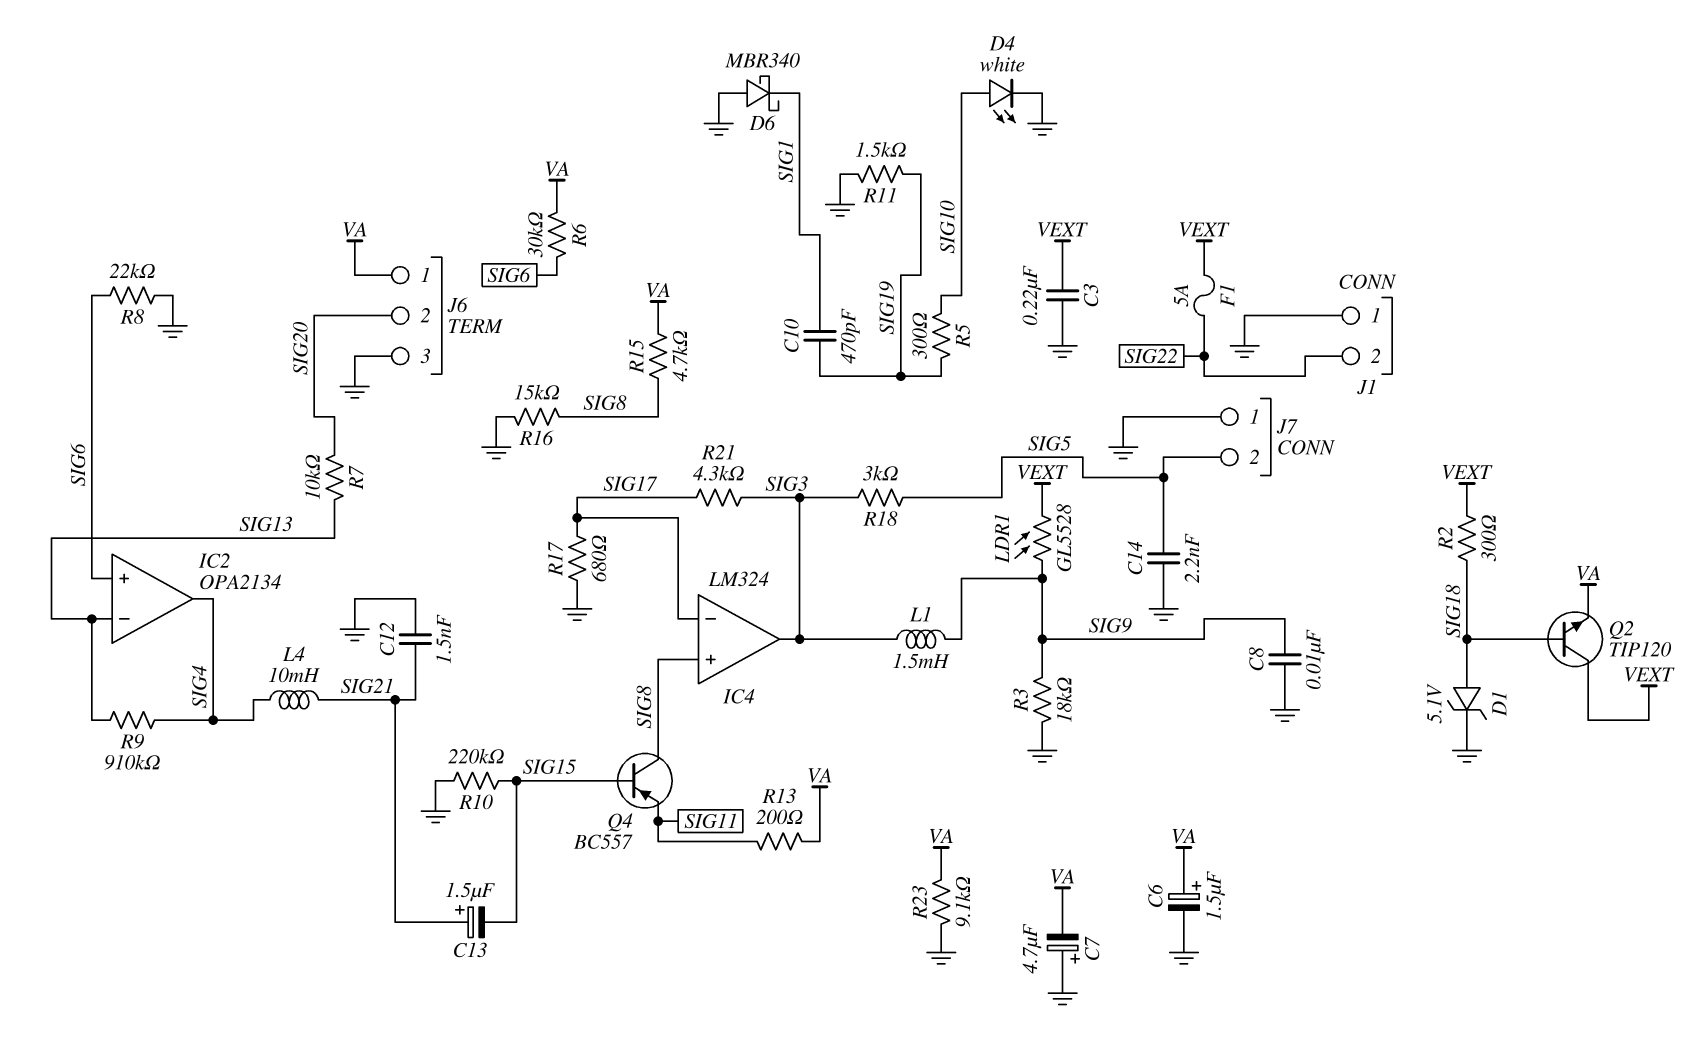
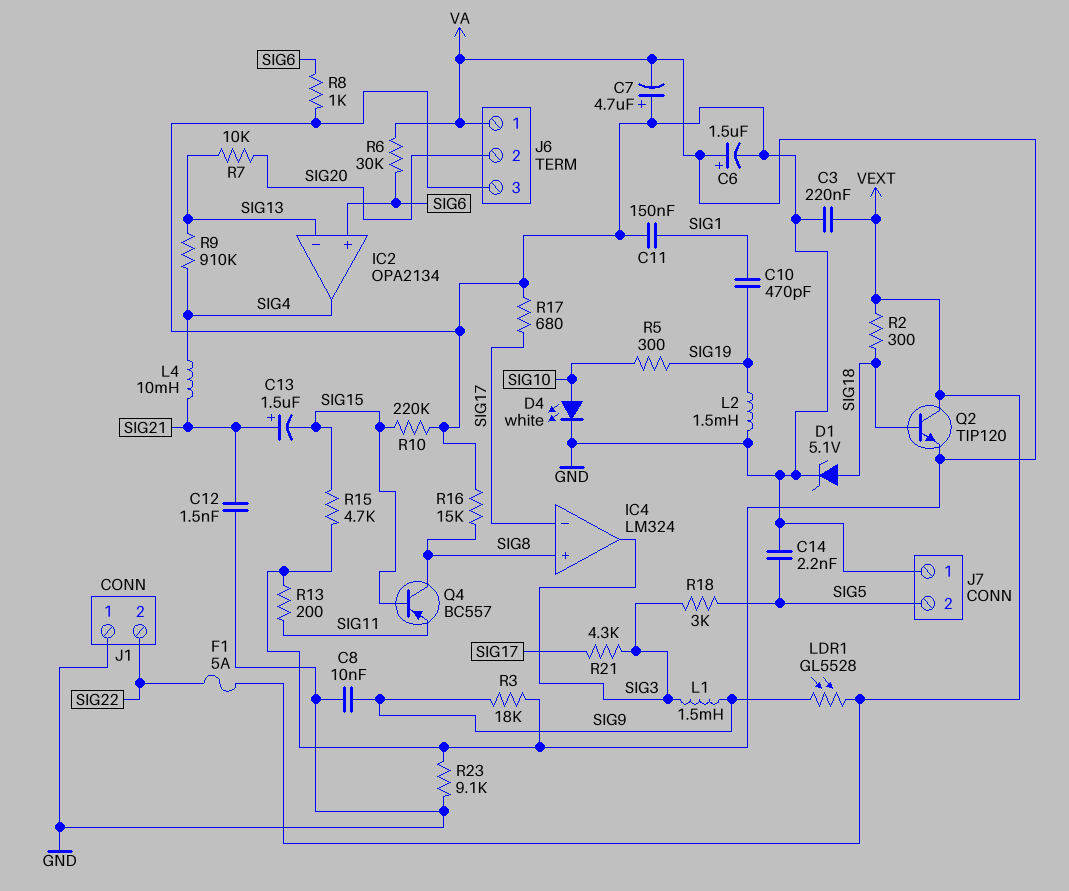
C11: none -> 150nF (GND, SIG1)
D6: schottky MBR340 (A GND, K SIG1) -> none
L2: none -> 1.5mH (GND, SIG19)
R3: 18k (GND, SIG9) -> 18k (SIG9, VA)
R8: 22k (GND, SIG6) -> 1k (GND, SIG6)
R11: 1.5k (GND, SIG19) -> none
R15: 4.7k (SIG8, VA) -> 4.7k (SIG15, VA)

